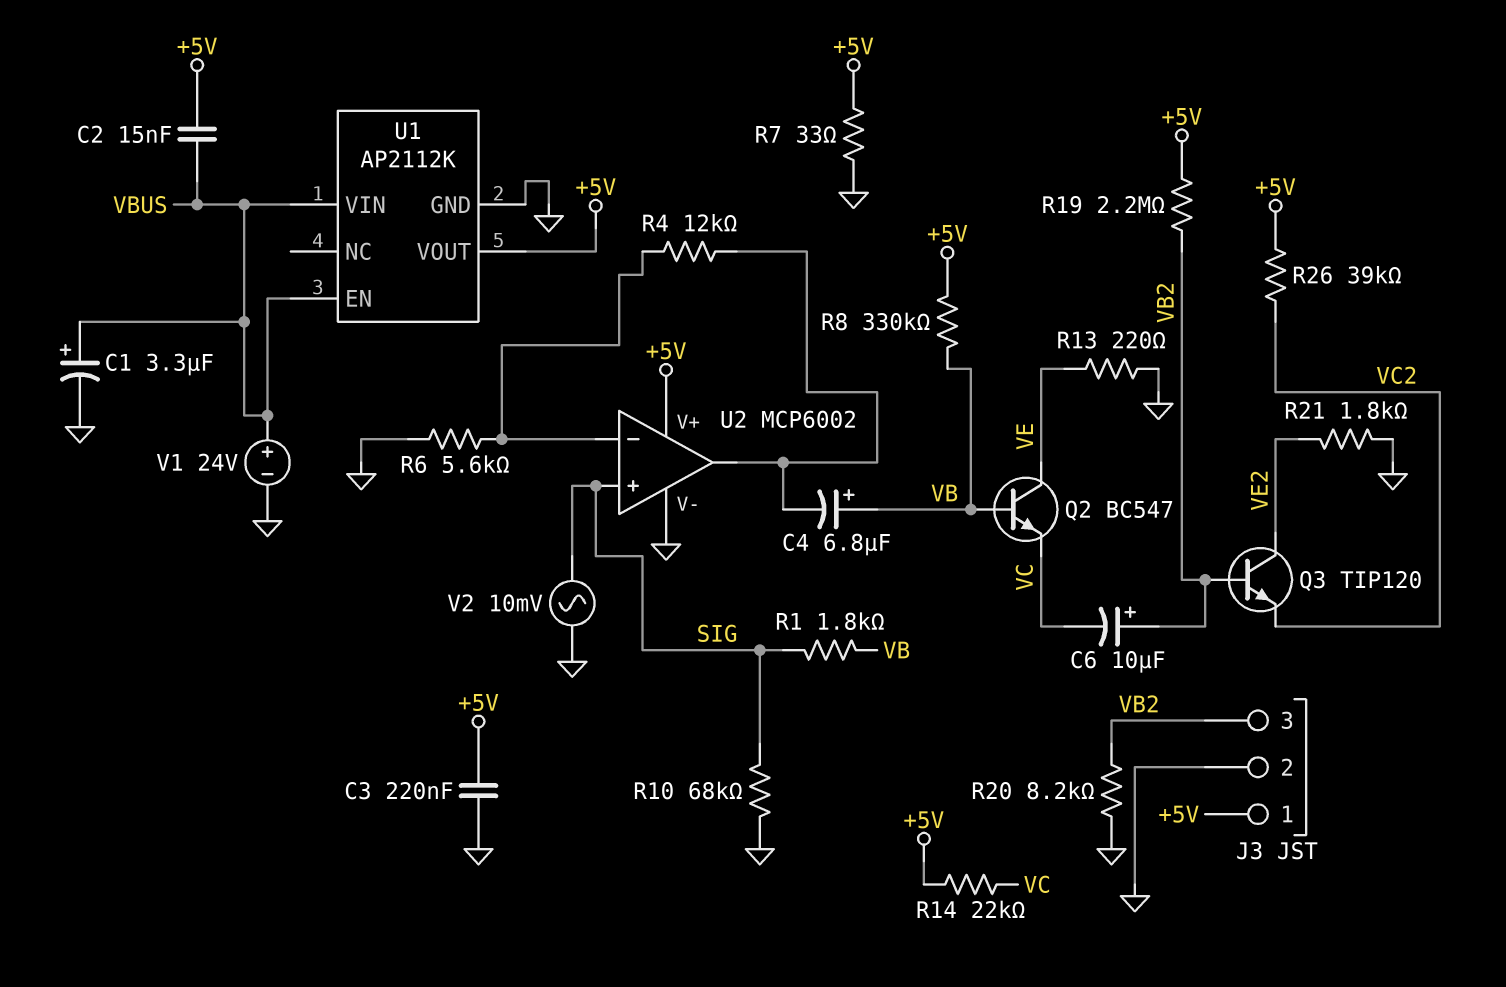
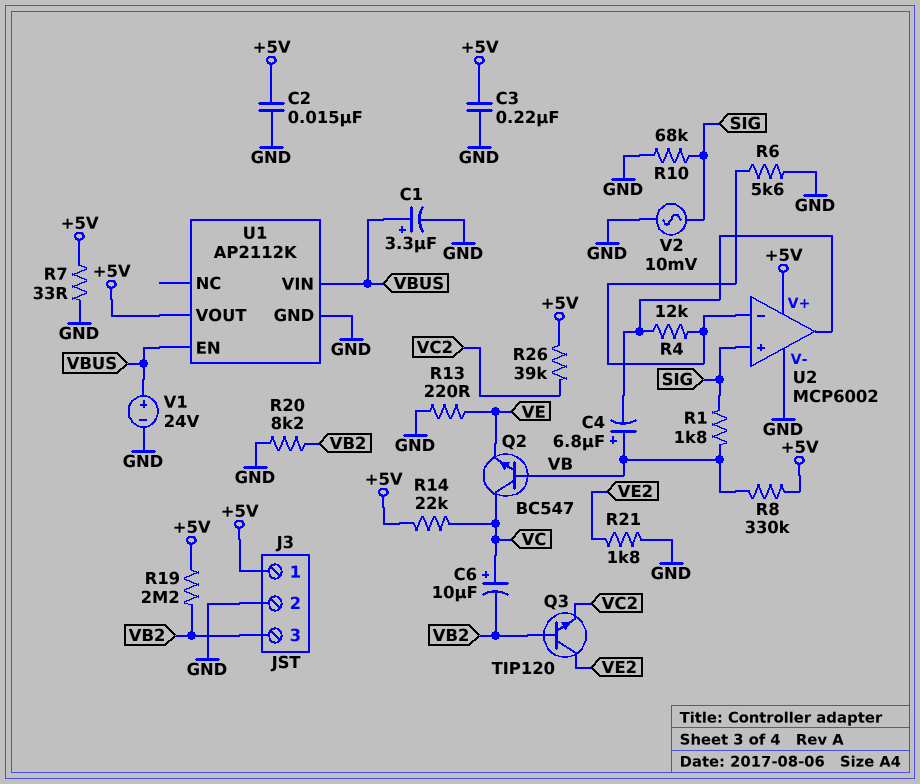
C2: 15nF (+5V, VBUS) -> 15nF (+5V, GND)
C6: 10uF (plus VB2, minus VC) -> 10uF (plus VC, minus VB2)
Q2: NPN BC547 (B VB, C VE, E VC) -> NPN BC547 (B VB, C VC, E VE)

